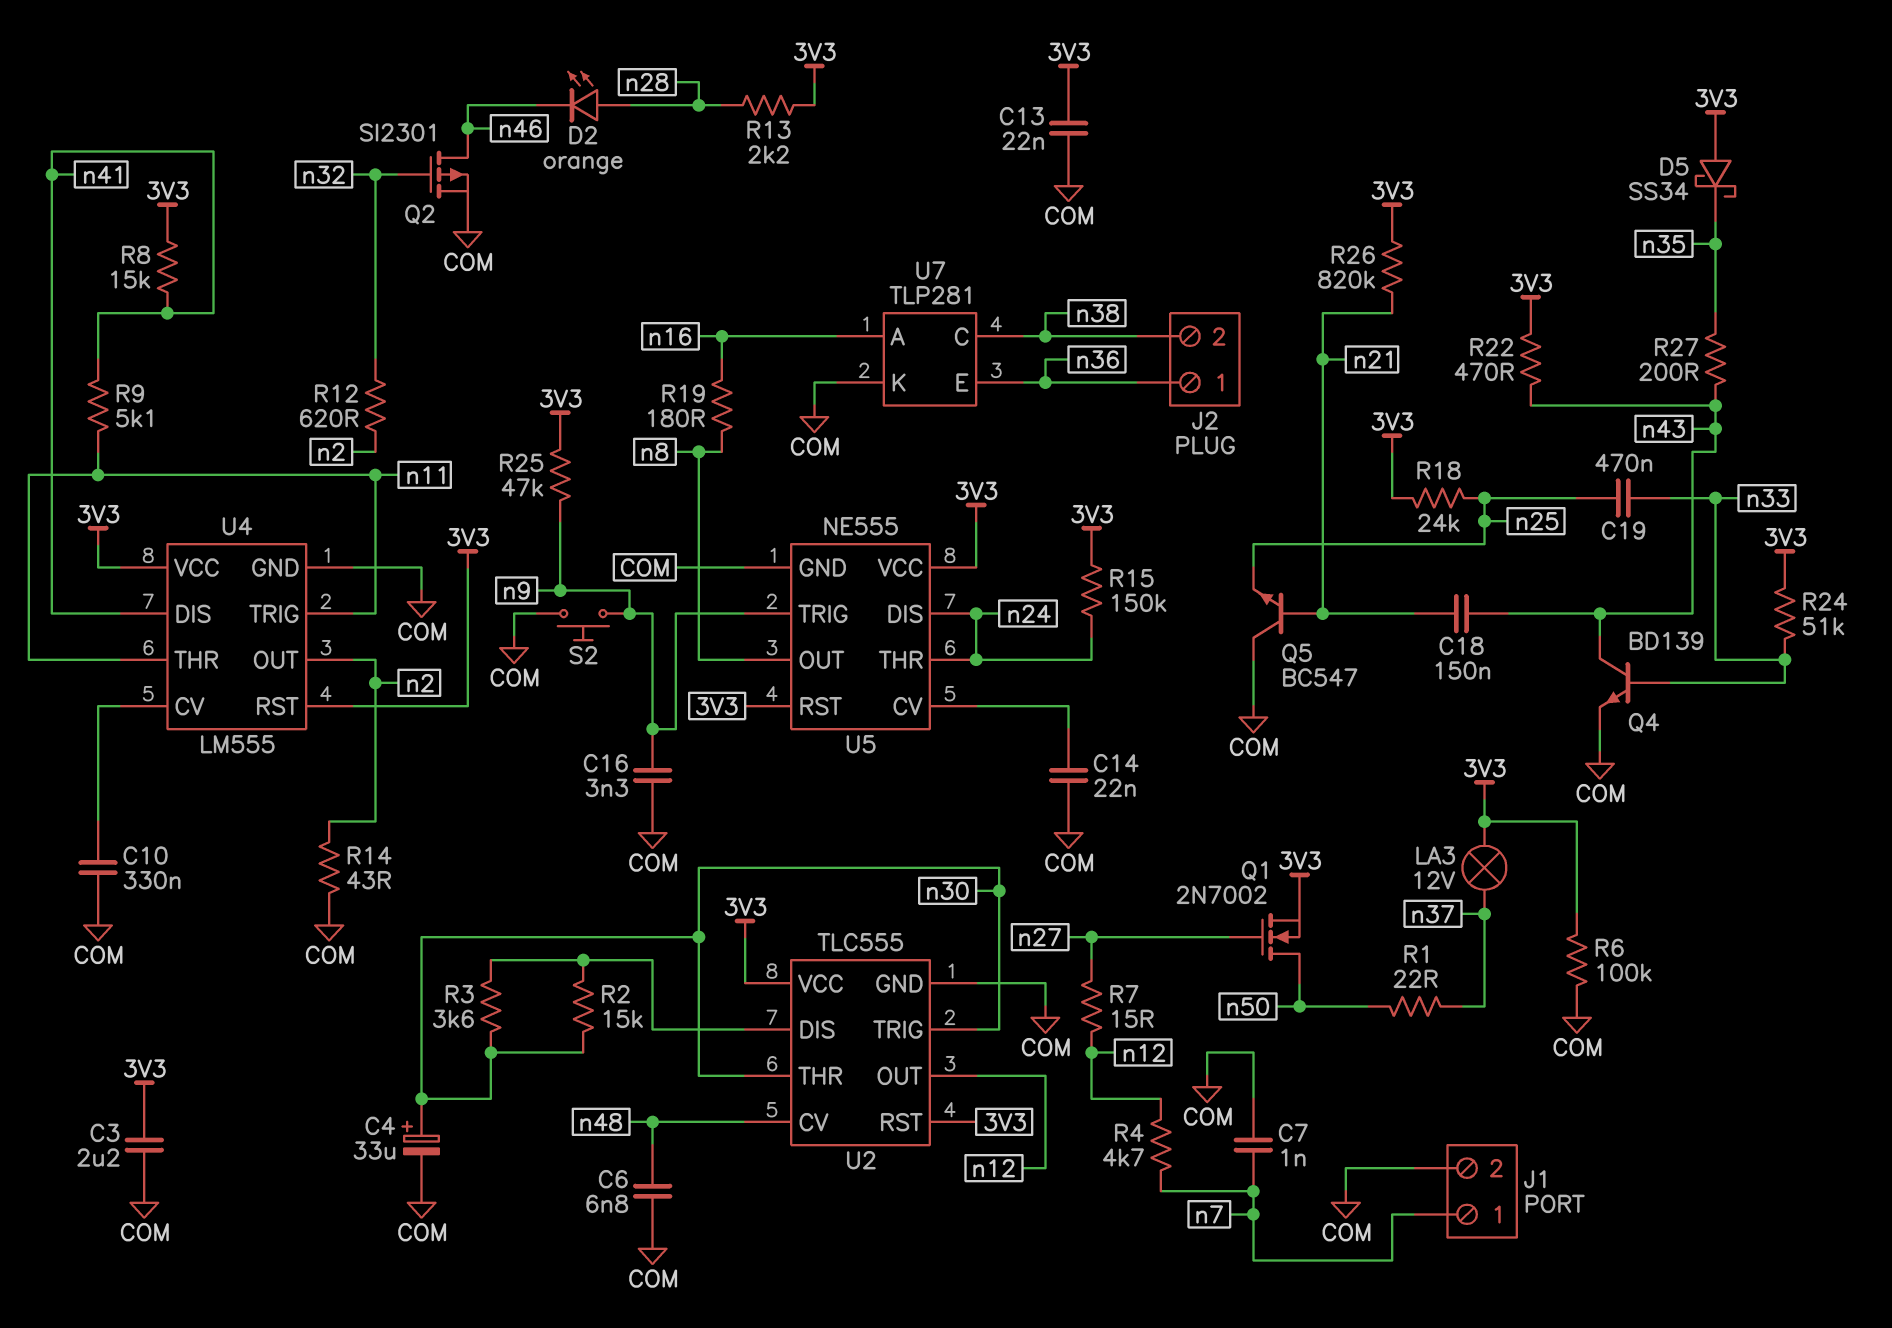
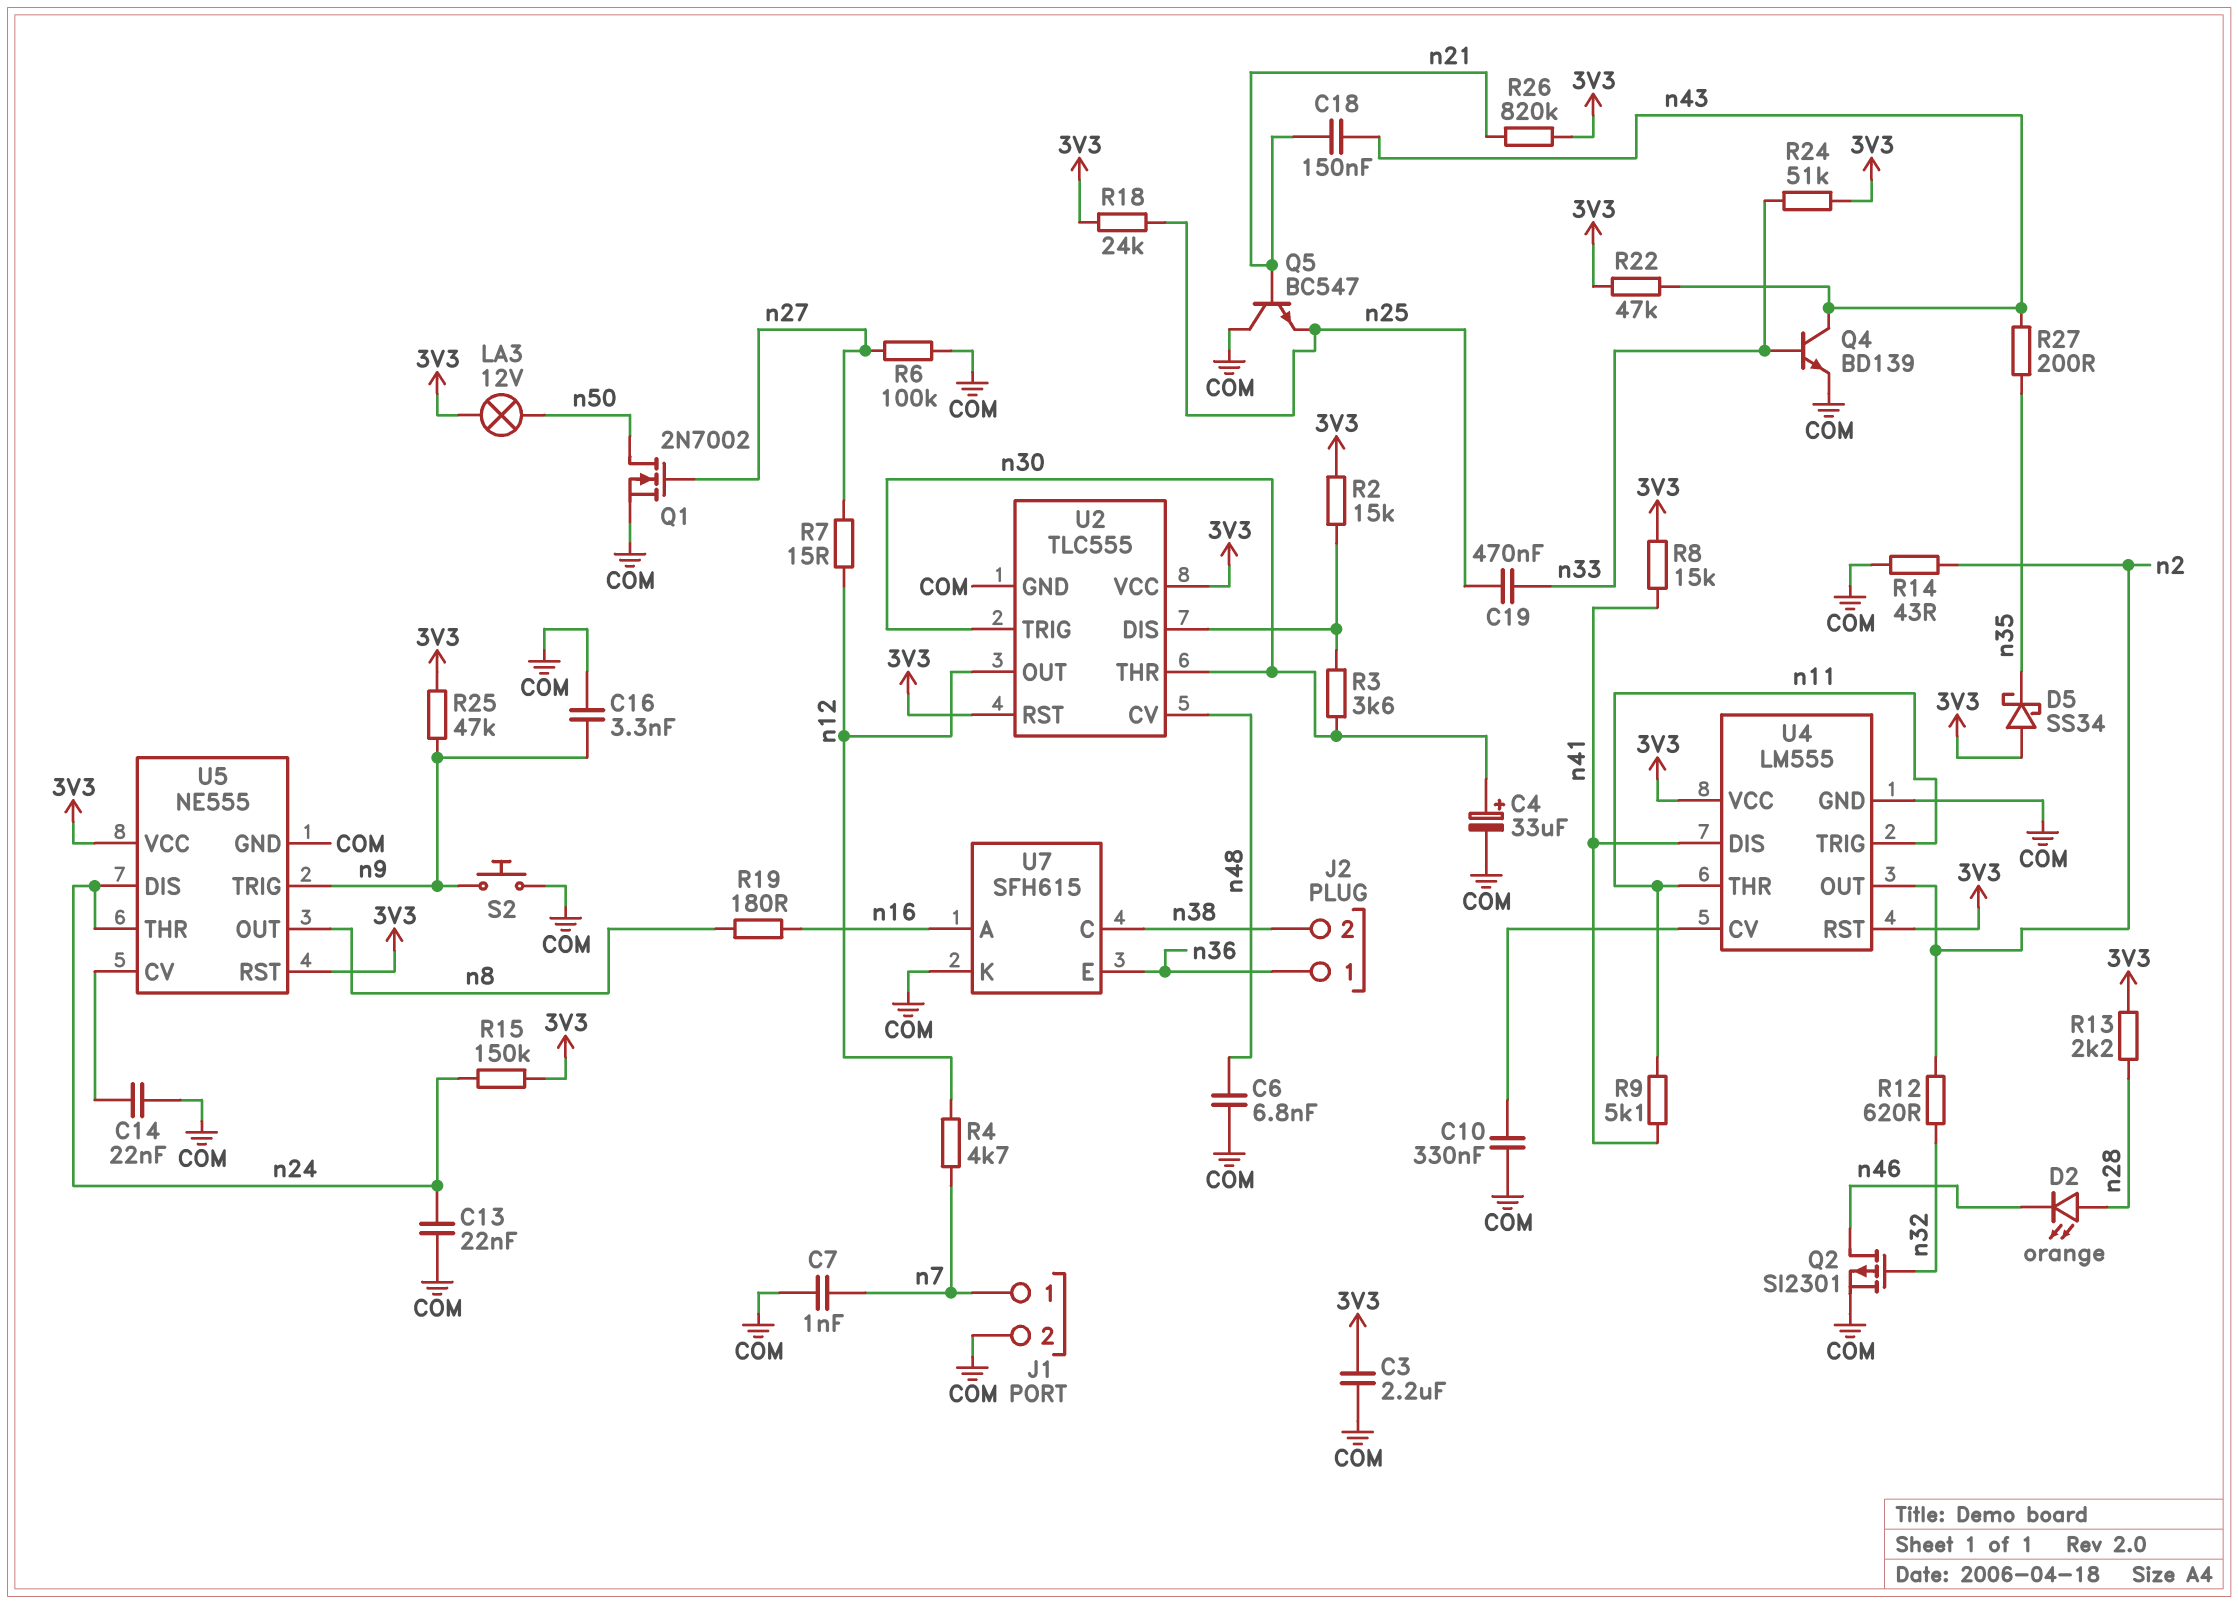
C13: 22nF (3V3, COM) -> 22nF (COM, n24)
LA3: lamp 12V (3V3, n37) -> lamp 12V (3V3, n50)
Q1: NMOS 2N7002 (G n27, D n50, S 3V3) -> NMOS 2N7002 (G n27, D n50, S COM)
R1: 22 (n37, n50) -> none
R2: 15k (U2/DIS, n30) -> 15k (3V3, U2/DIS)
R6: 100k (3V3, COM) -> 100k (COM, n27)
R22: 470 (3V3, n43) -> 47k (3V3, n43)
U7: TLP281 -> SFH615

